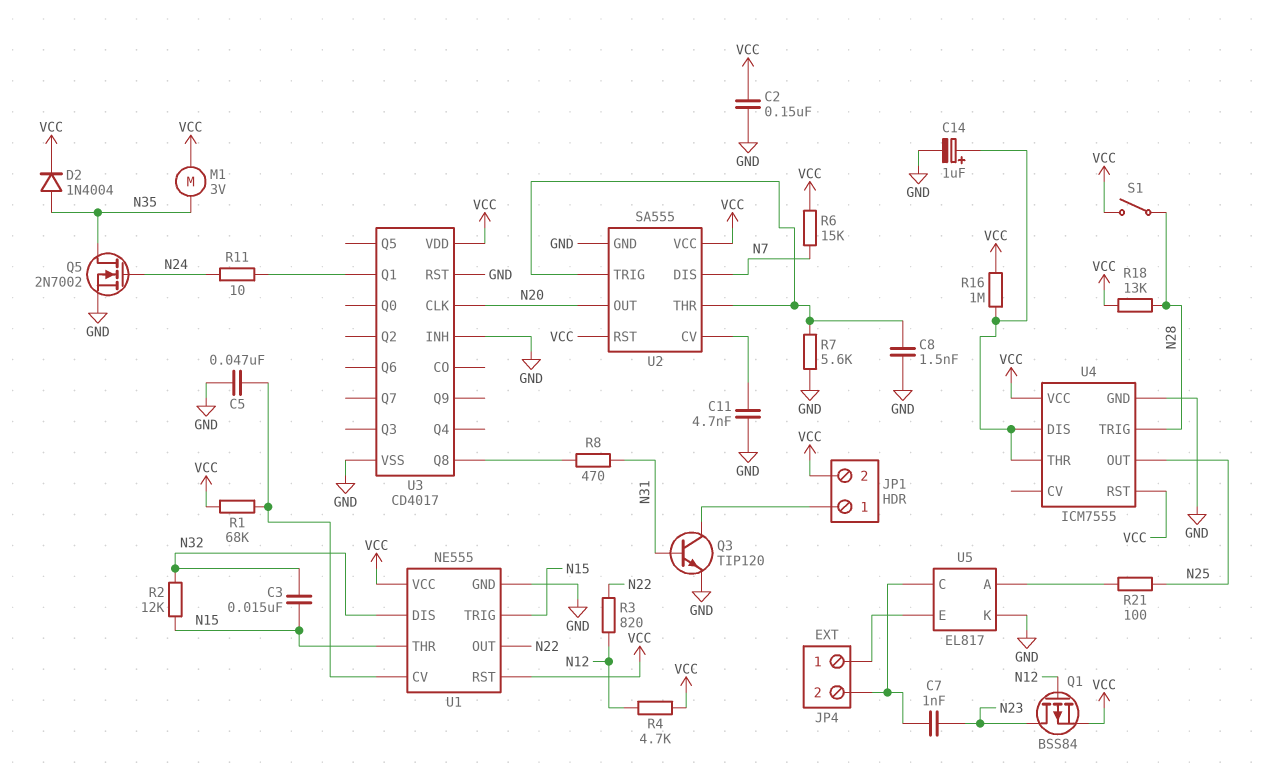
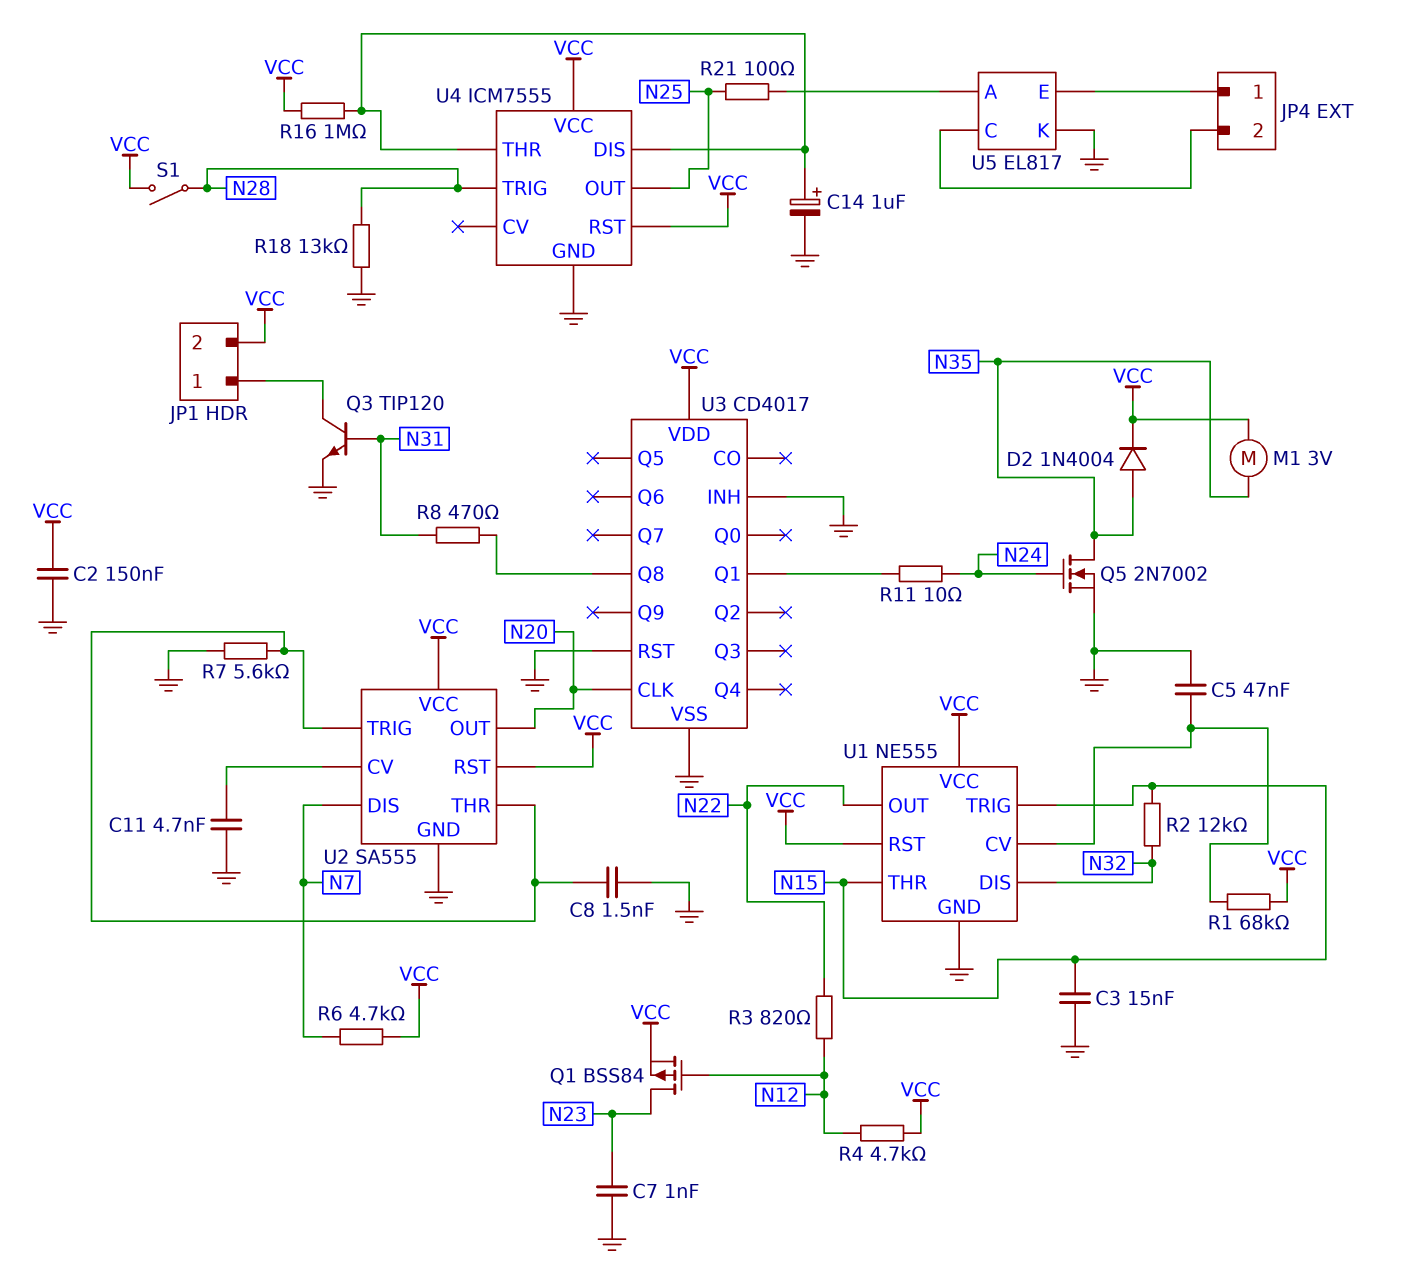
C3: 15nF (N15, N32) -> 15nF (GND, N15)
C7: 1nF (JP4/2, N23) -> 1nF (GND, N23)
R6: 15k (N7, VCC) -> 4.7k (N7, VCC)
R18: 13k (N28, VCC) -> 13k (GND, N28)

